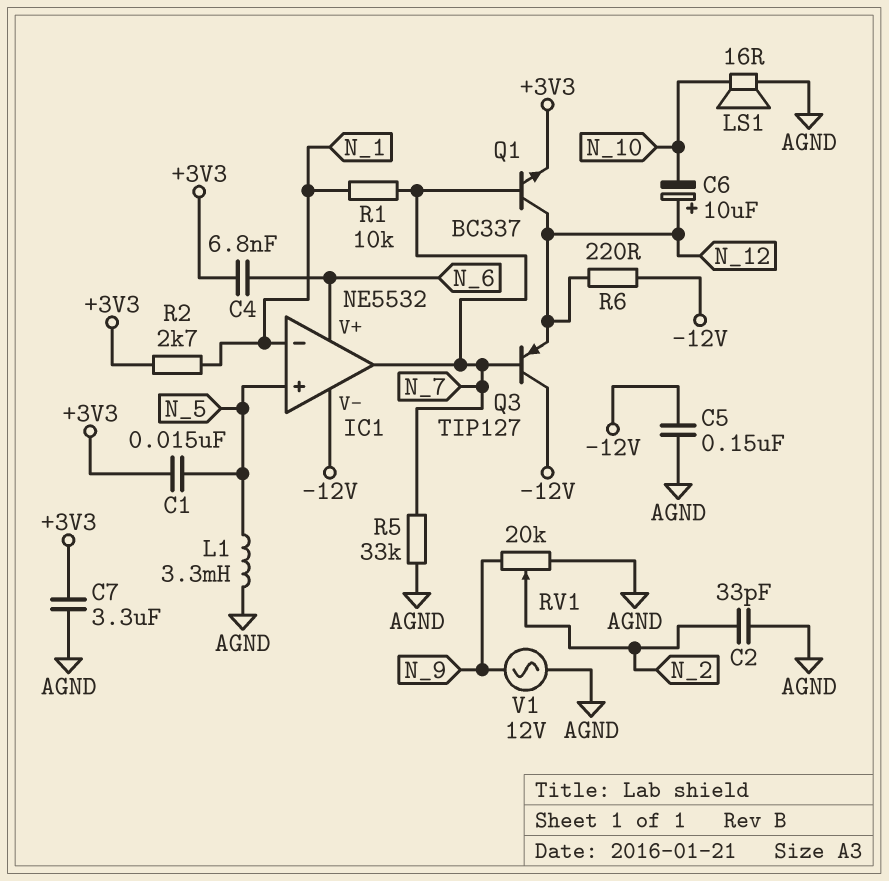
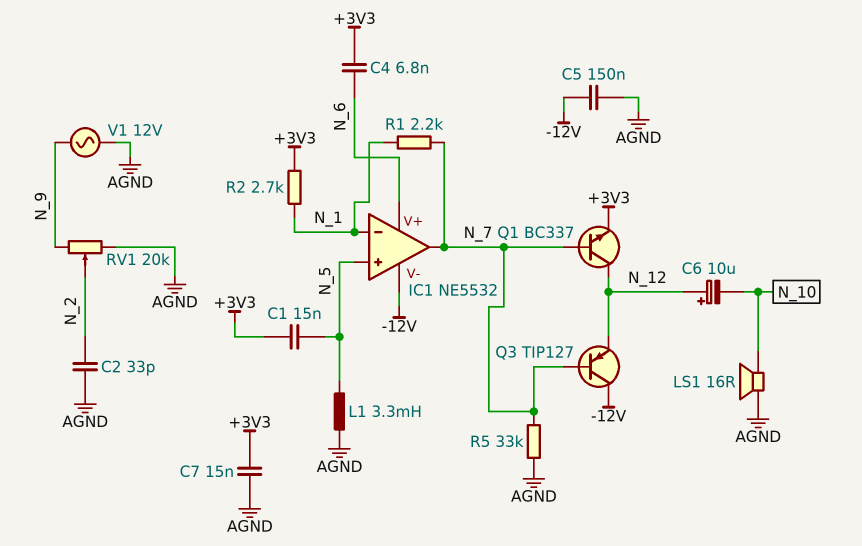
C7: 3.3uF (+3V3, AGND) -> 15nF (+3V3, AGND)
R1: 10k (N_1, N_7) -> 2.2k (N_1, N_7)
R6: 220 (-12V, N_12) -> none

